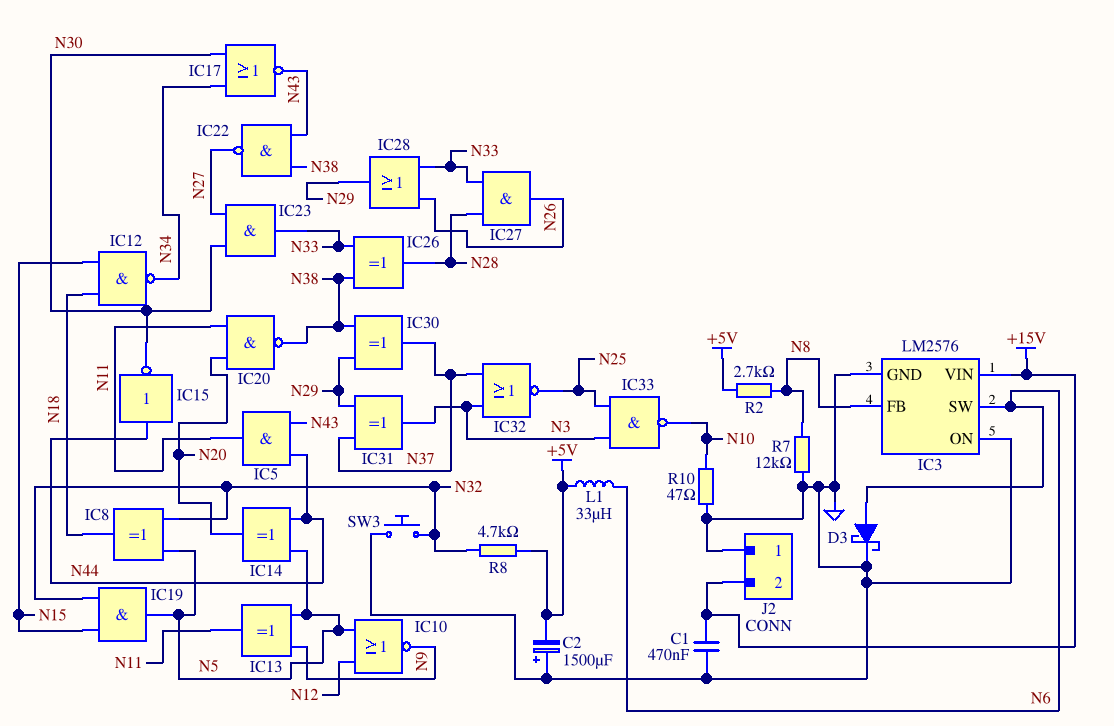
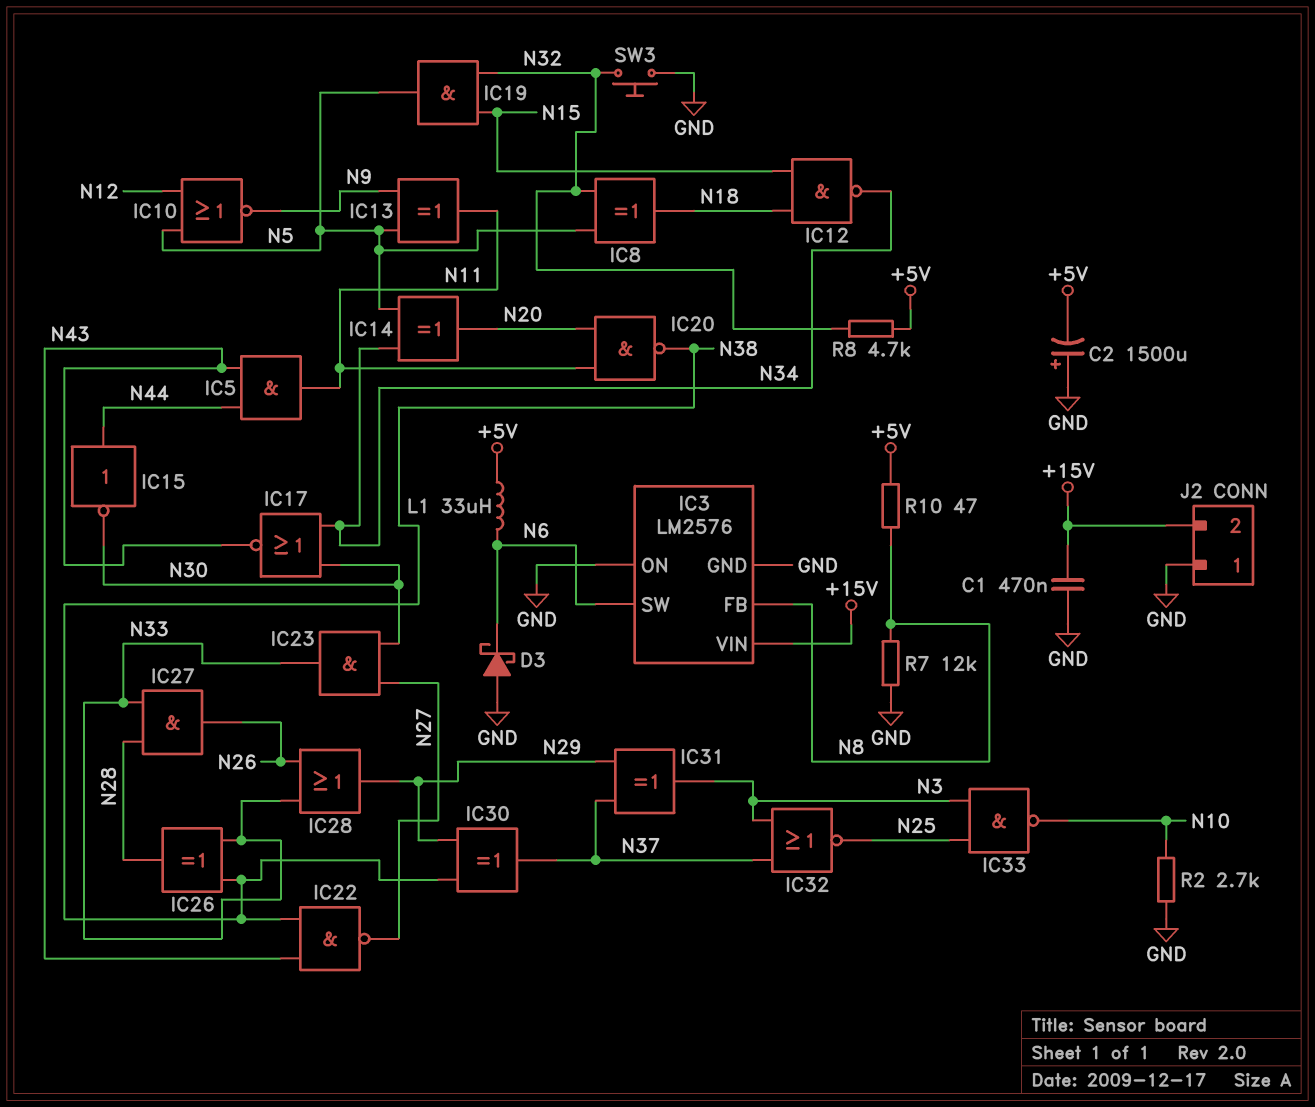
D3: schottky (A N6, K GND) -> schottky (A GND, K N6)
IC14: XOR (in N5, in N44, out N20) -> XOR (in N5, in N34, out N20)
R2: 2.7k (+5V, N8) -> 2.7k (GND, N10)
R10: 47 (GND, N10) -> 47 (+5V, N8)

